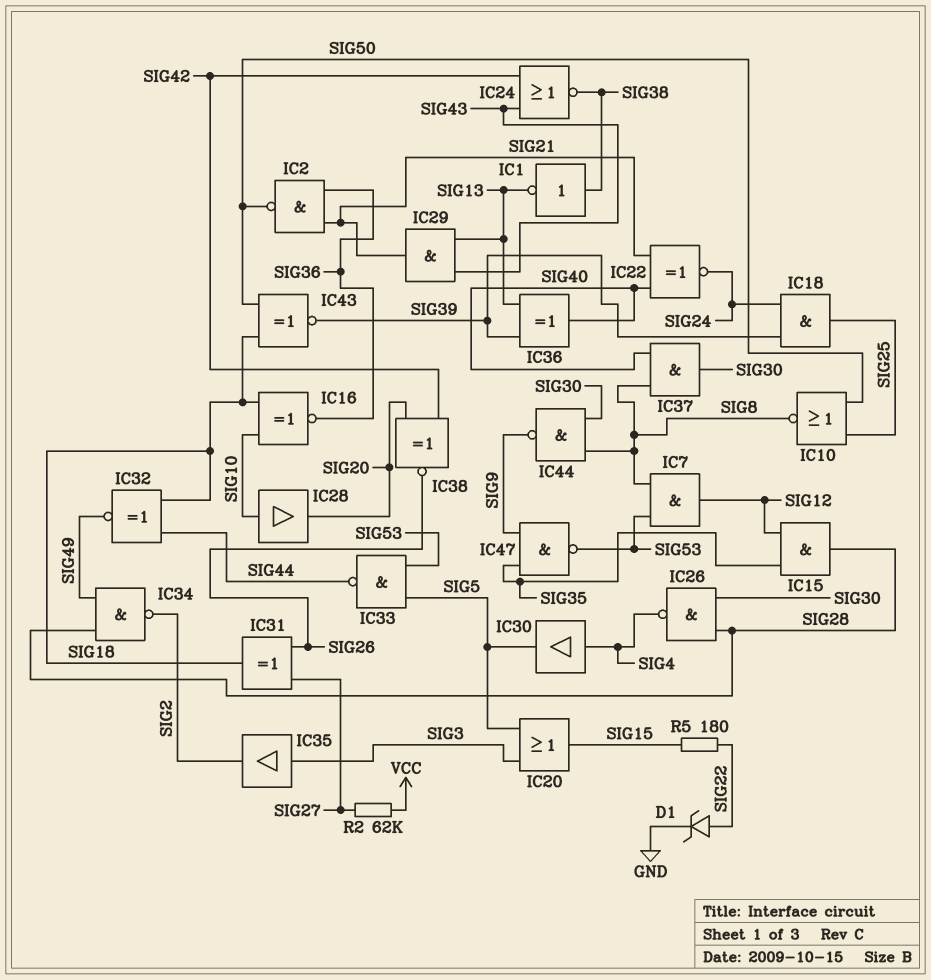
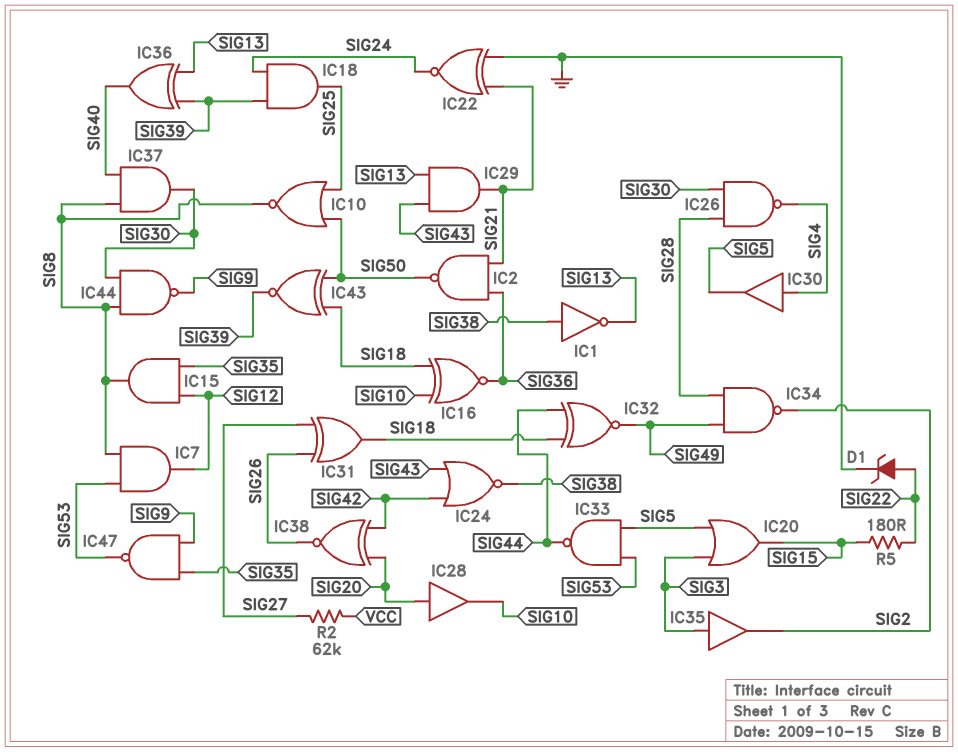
IC15: AND (in SIG12, in SIG35, out SIG28) -> AND (in SIG12, in SIG35, out SIG8)
IC22: XNOR (in SIG21, in SIG40, out SIG24) -> XNOR (in GND, in SIG21, out SIG24)
IC28: buffer (in SIG10, out SIG20) -> buffer (in SIG20, out SIG10)

